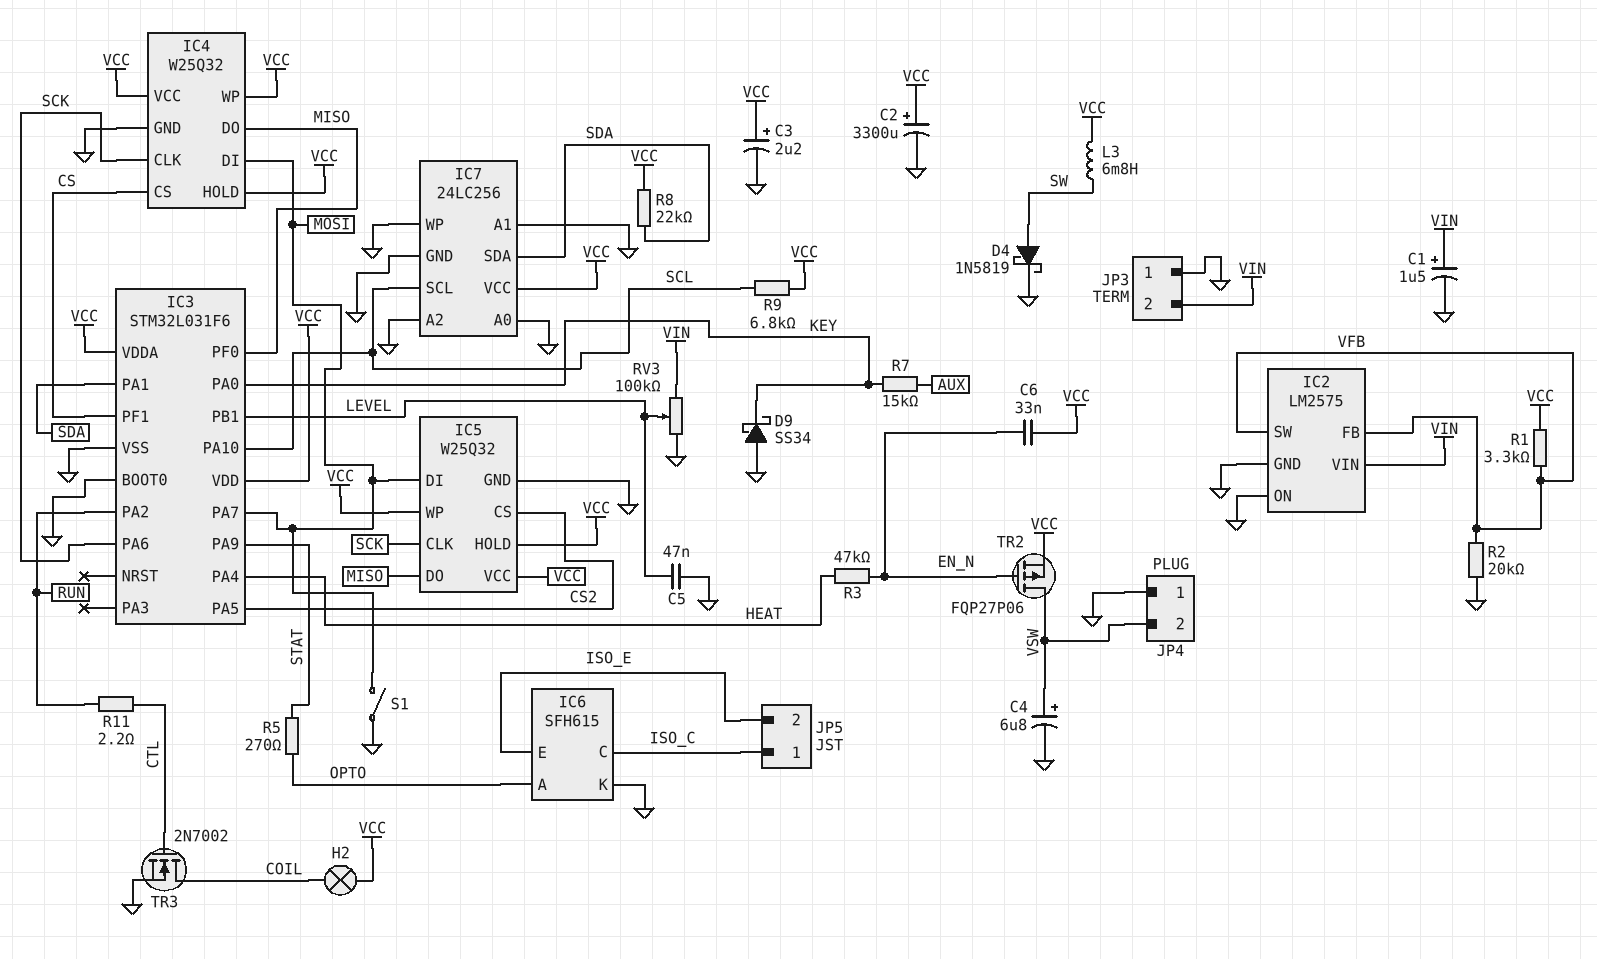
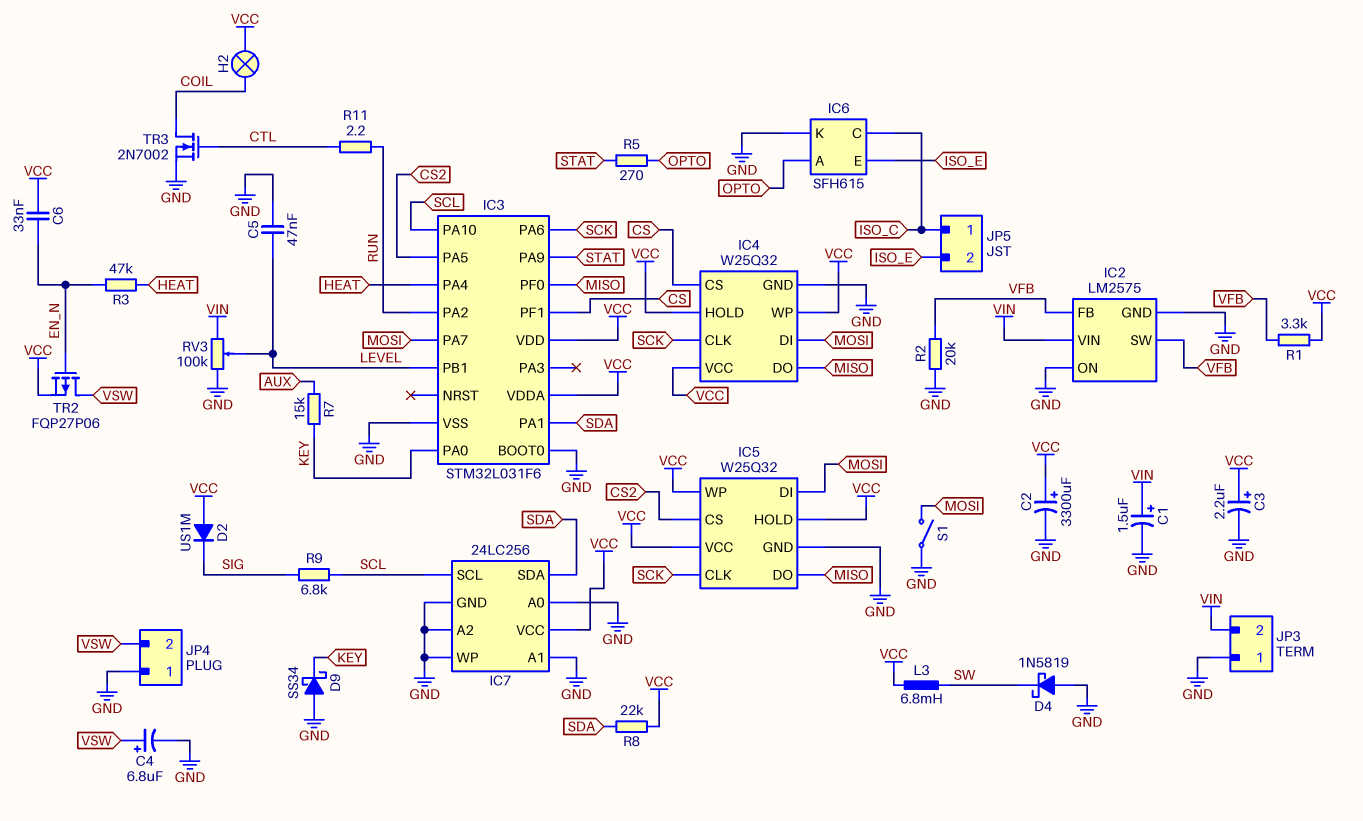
D2: none -> diode US1M (A VCC, K SIG)
D4: schottky 1N5819 (A SW, K GND) -> schottky 1N5819 (A GND, K SW)
R9: 6.8k (SCL, VCC) -> 6.8k (SCL, SIG)

